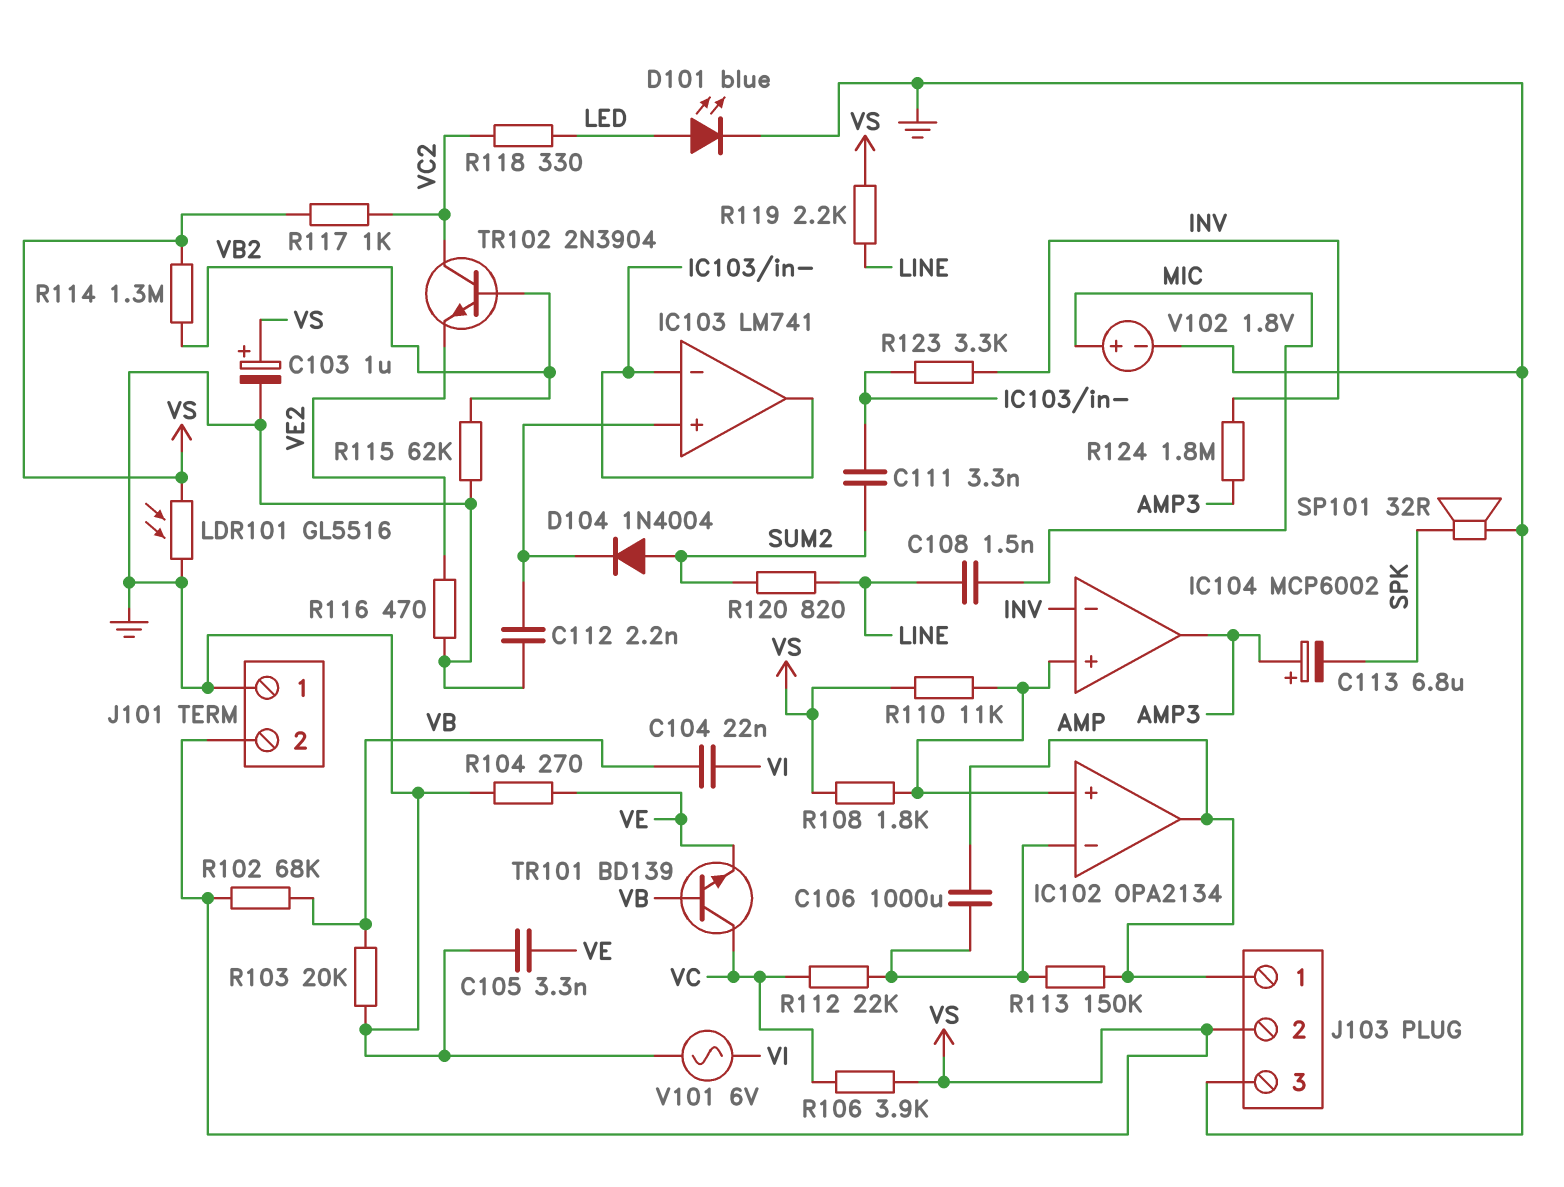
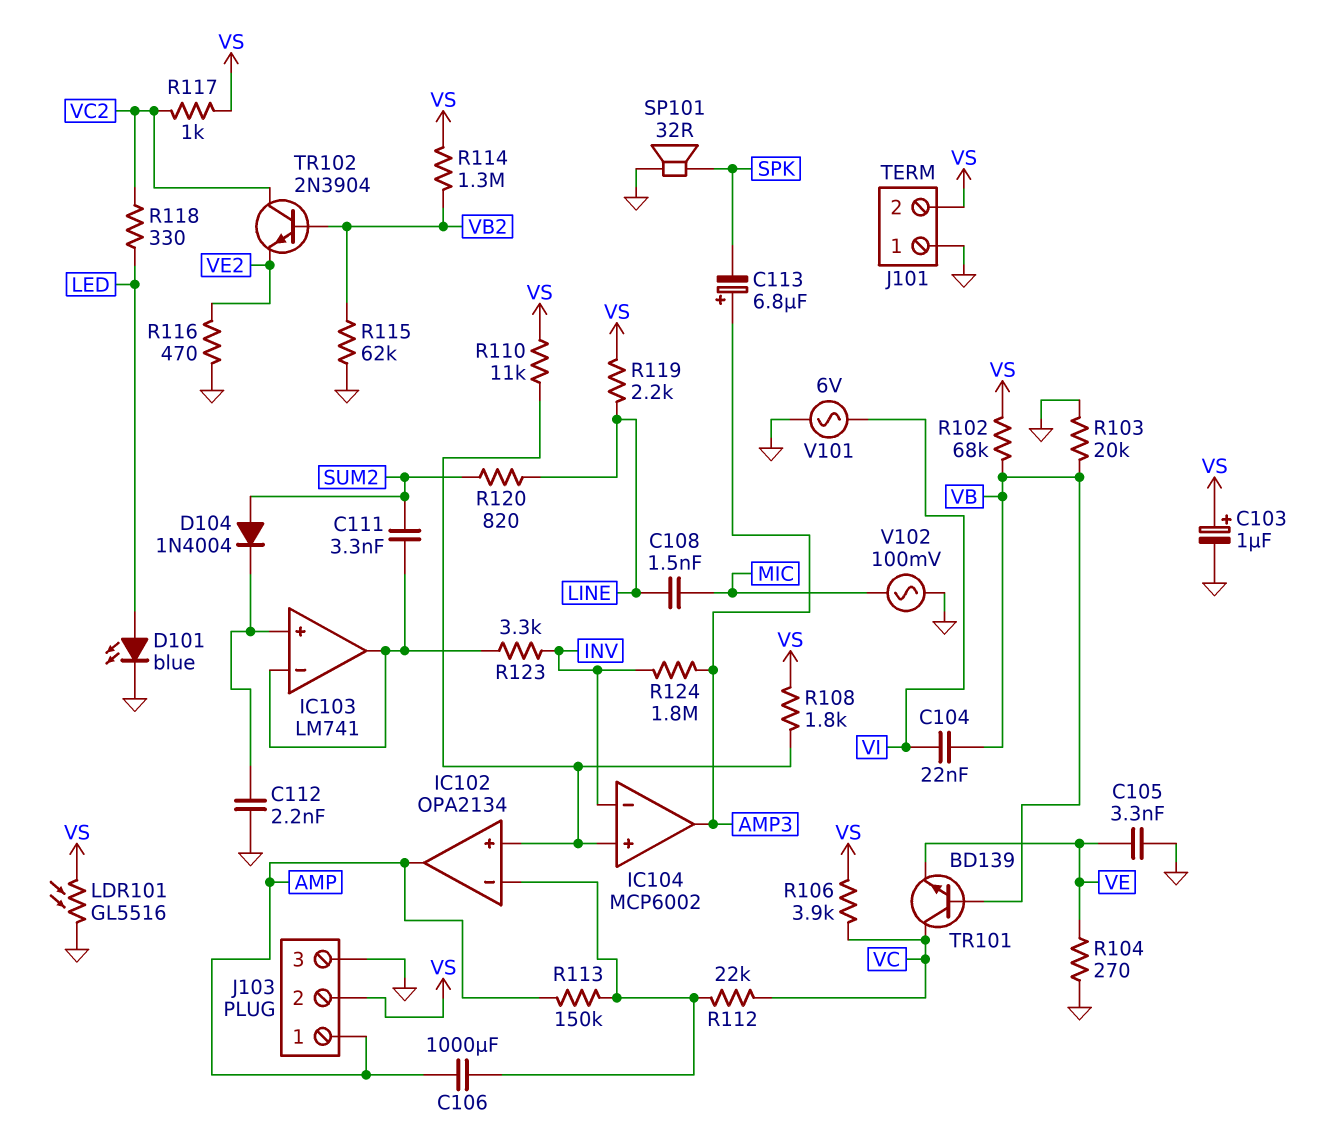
V102: 1.8V (plus MIC, minus GND) -> AC 100mV (GND, MIC)

